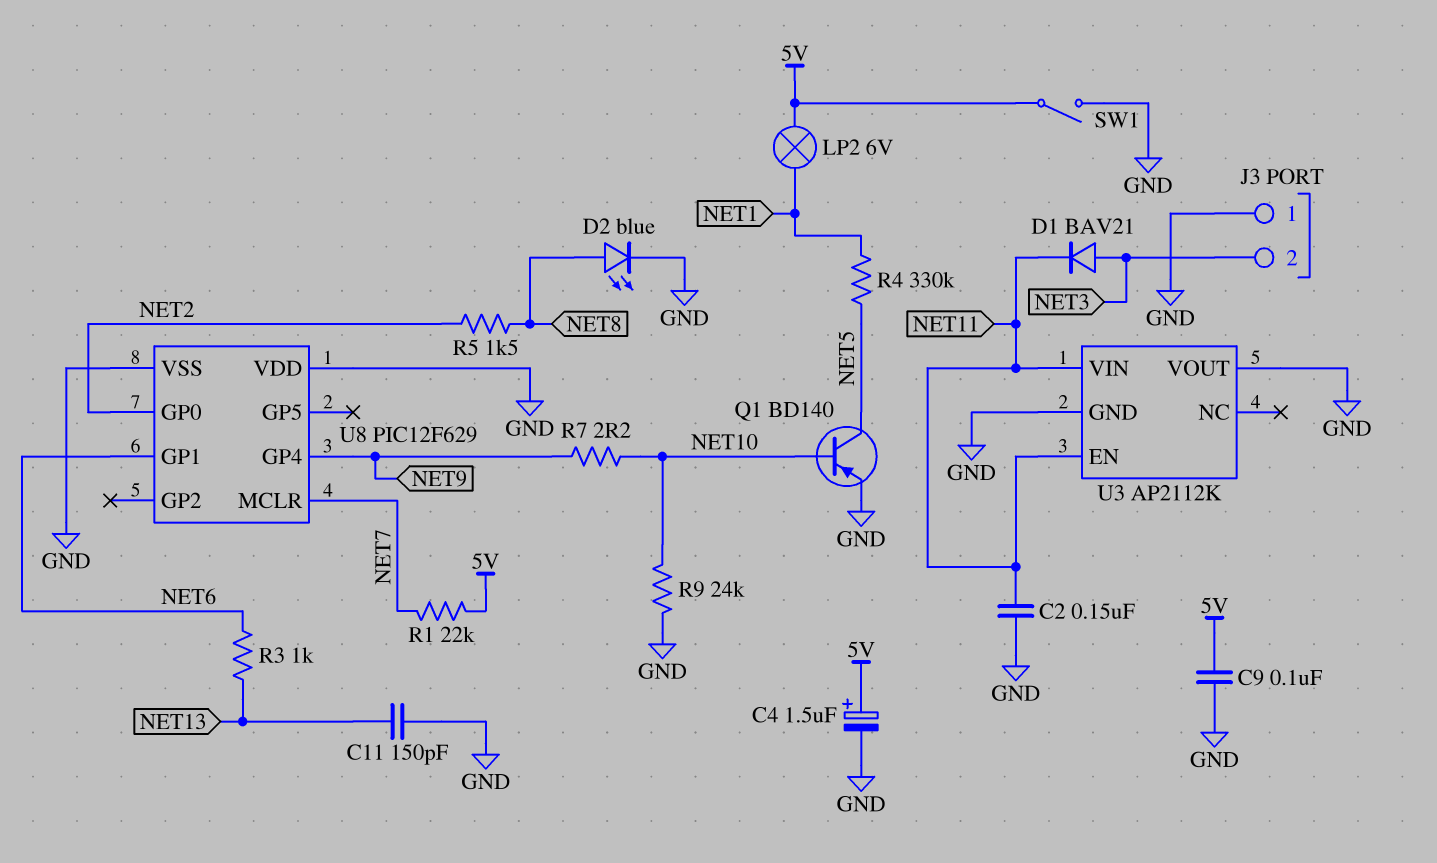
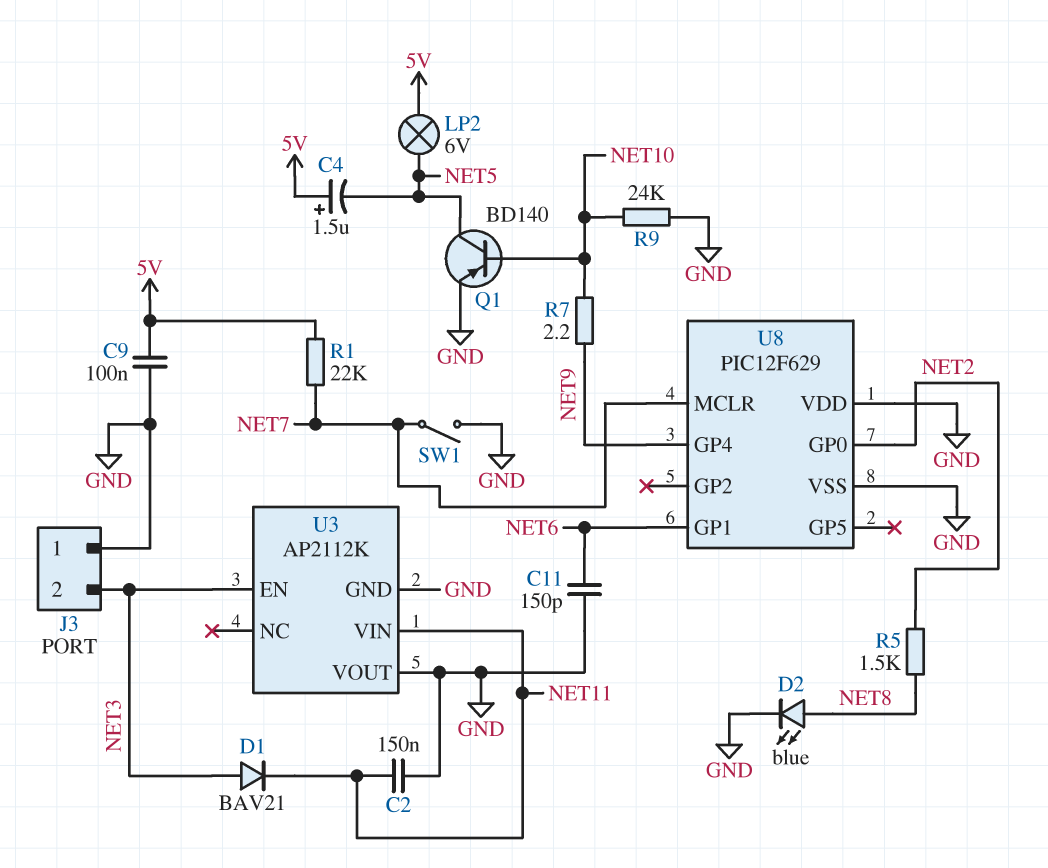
C4: 1.5uF (plus 5V, minus GND) -> 1.5uF (plus 5V, minus NET5)
C11: 150pF (GND, NET13) -> 150pF (GND, NET6)
LP2: lamp 6V (5V, NET1) -> lamp 6V (5V, NET5)
R3: 1k (NET6, NET13) -> none
R4: 330k (NET1, NET5) -> none
SW1: switch (5V, GND) -> switch (GND, NET7)
U3 pin EN: NET11 -> NET3

